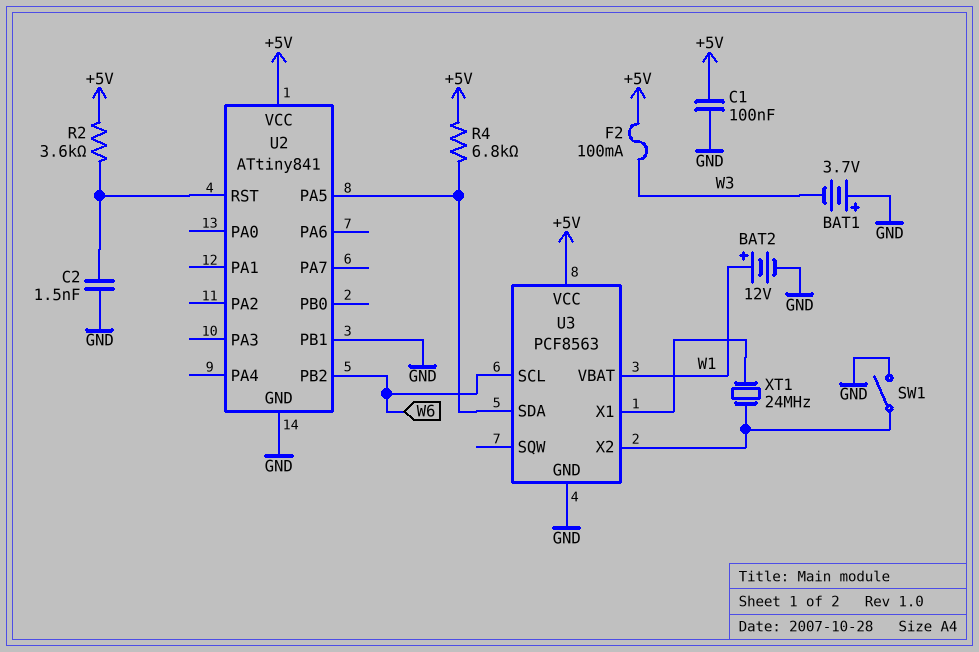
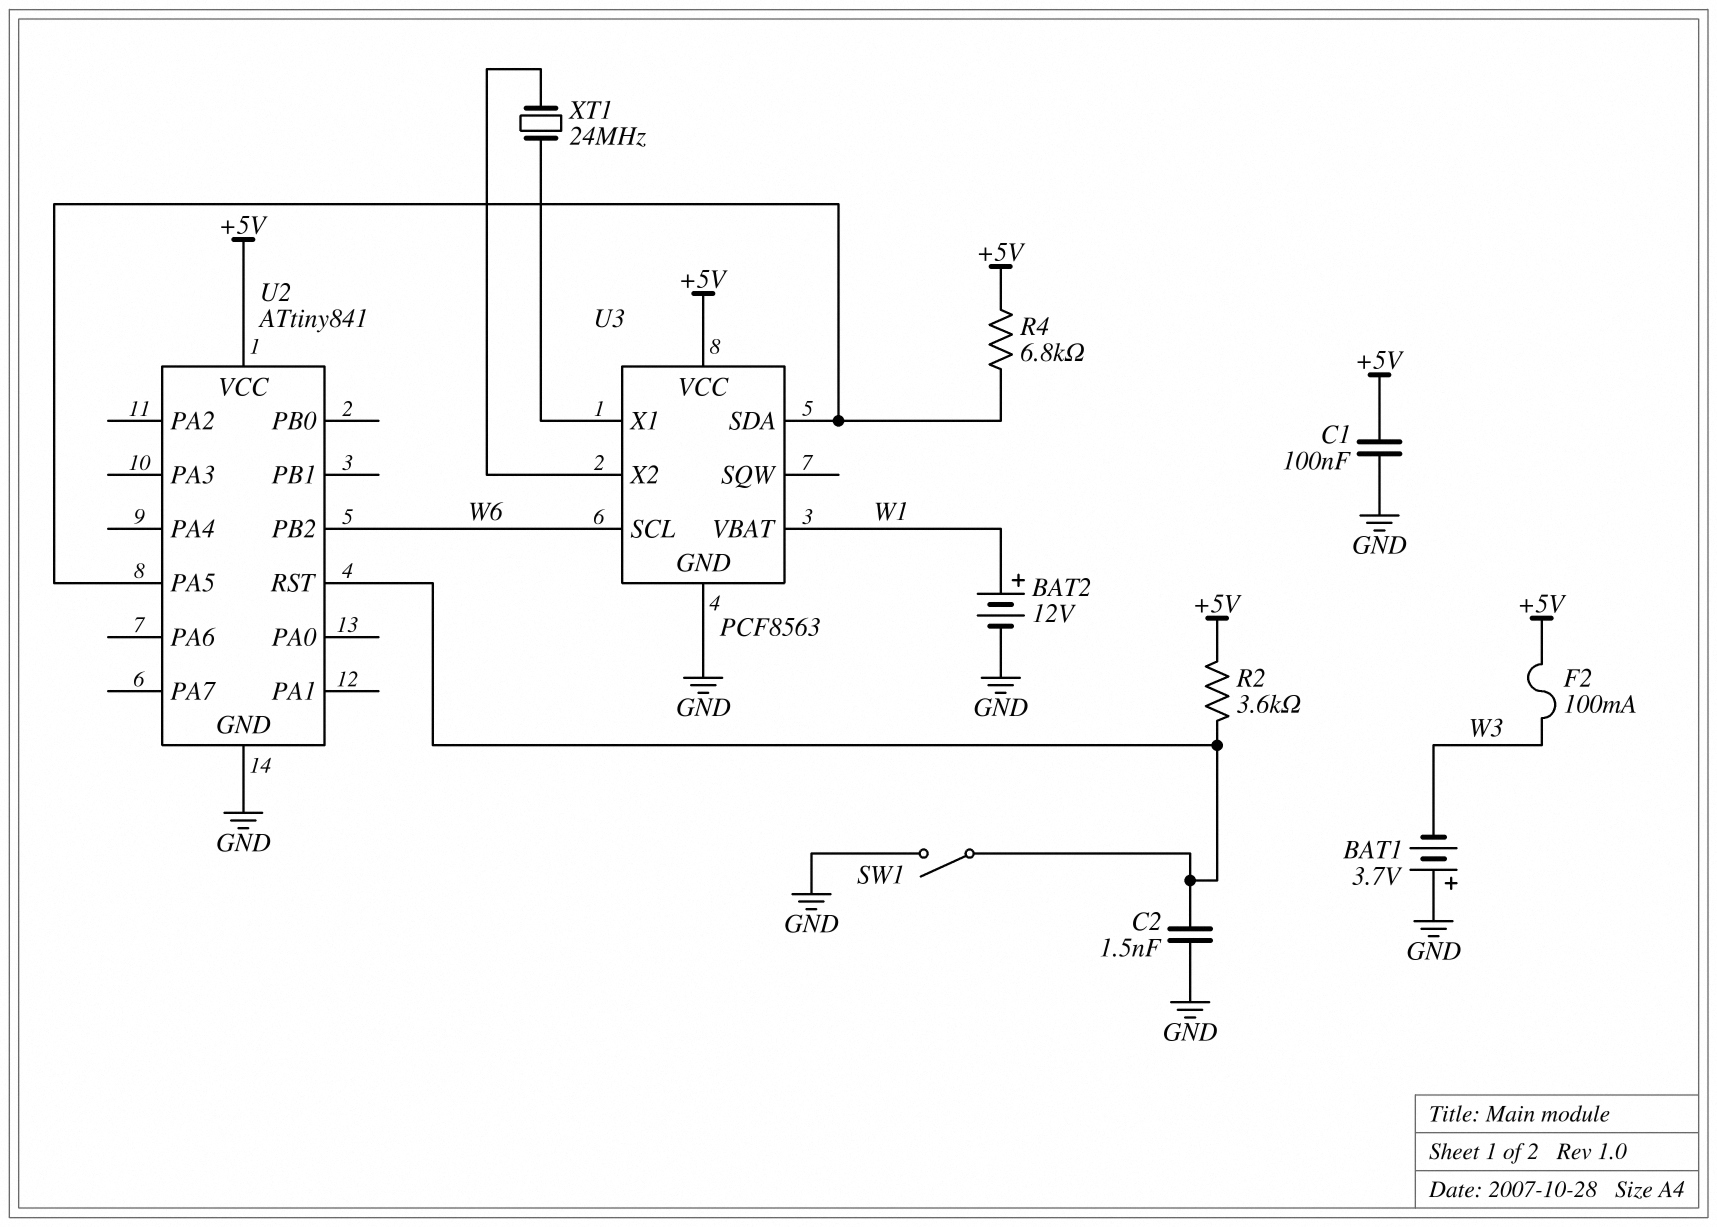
SW1: switch (GND, U3/X2) -> switch (GND, U2/RST)
U2 pin PB1: GND -> none

